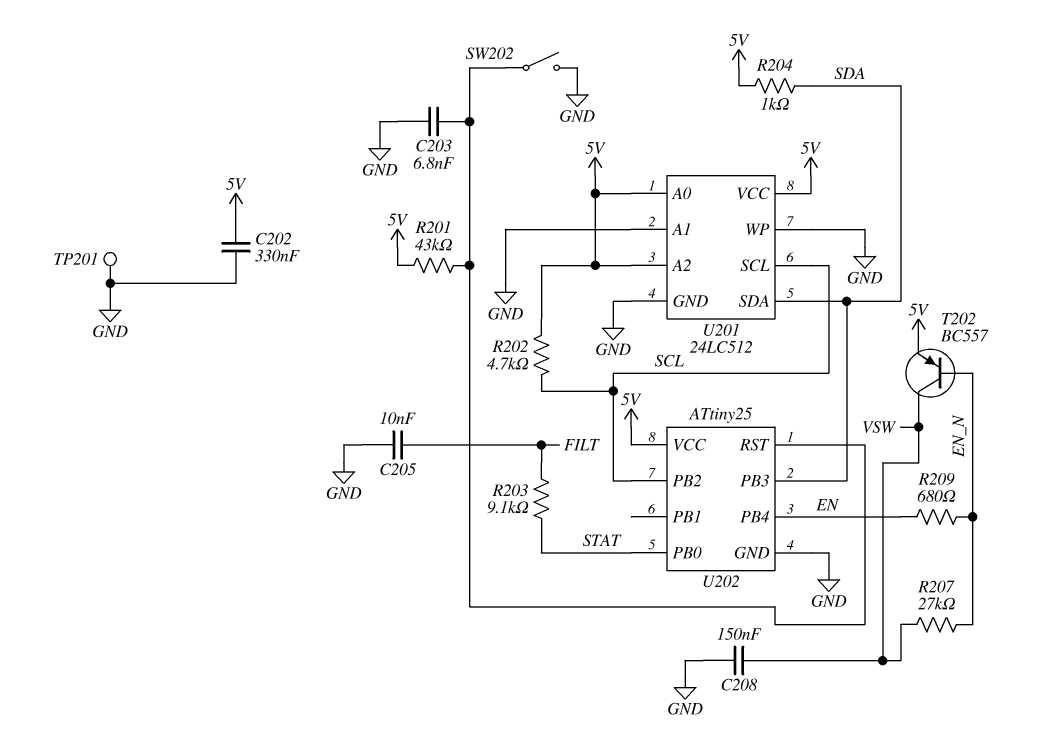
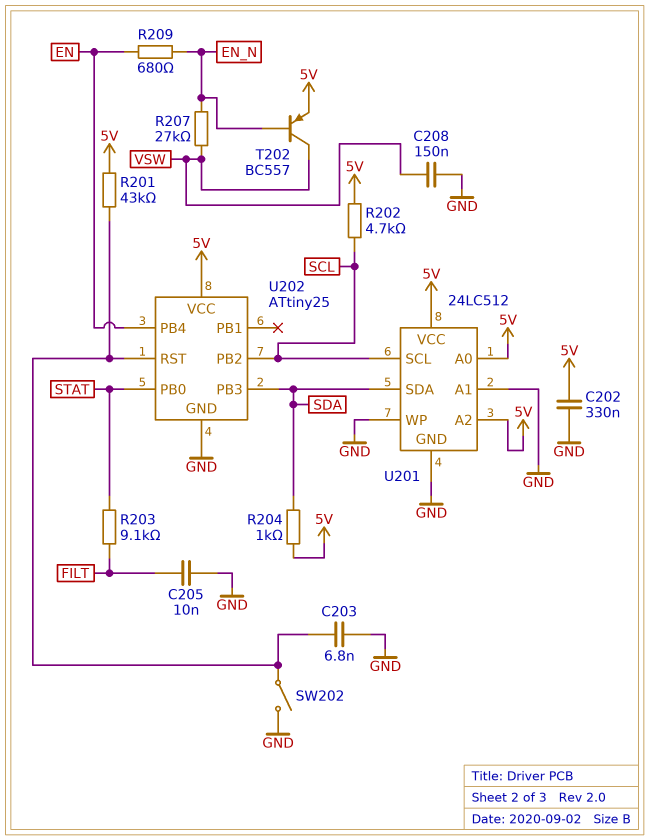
TP201: test point (GND) -> none

